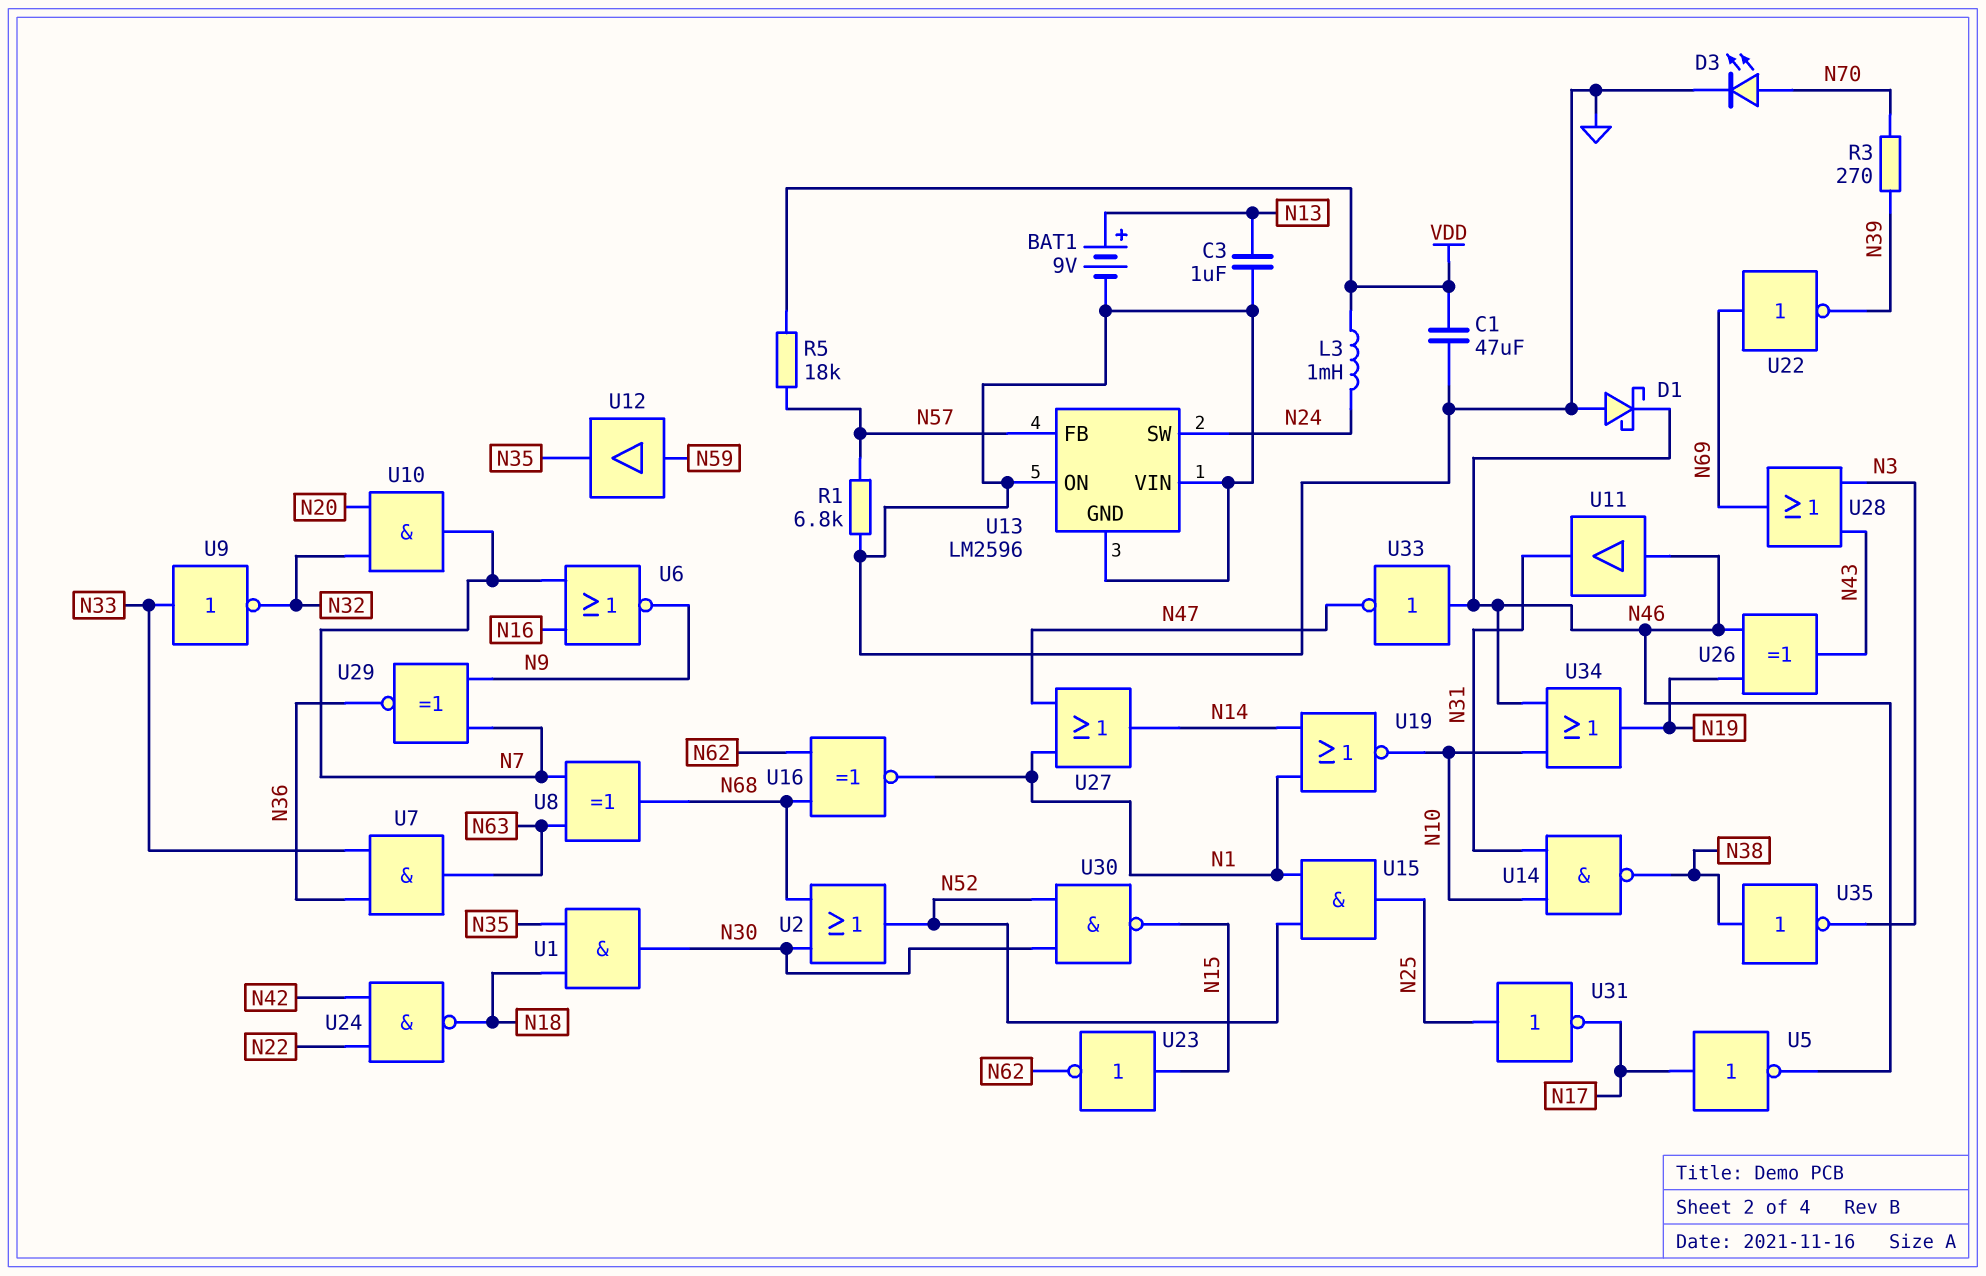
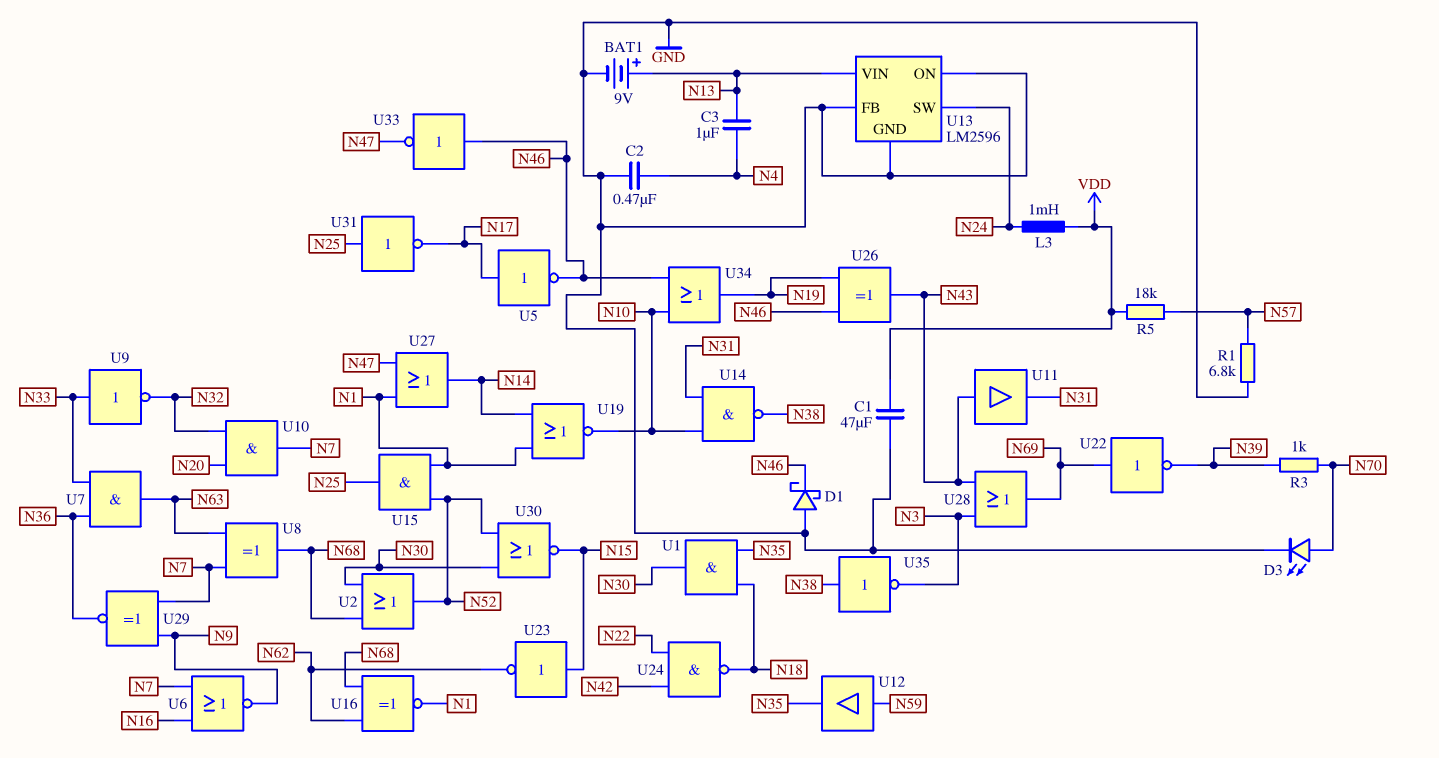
C2: none -> 470nF (GND, N4)
C3: 1uF (GND, N13) -> 1uF (N4, N13)
R3: 270 (N39, N70) -> 1k (N39, N70)
U11: buffer (in N46, out N31) -> buffer (in N43, out N31)
U13 pin FB: N57 -> GND
U13 pin VIN: GND -> N13
U30: NAND (in N30, in N52, out N15) -> NOR (in N30, in N52, out N15)

